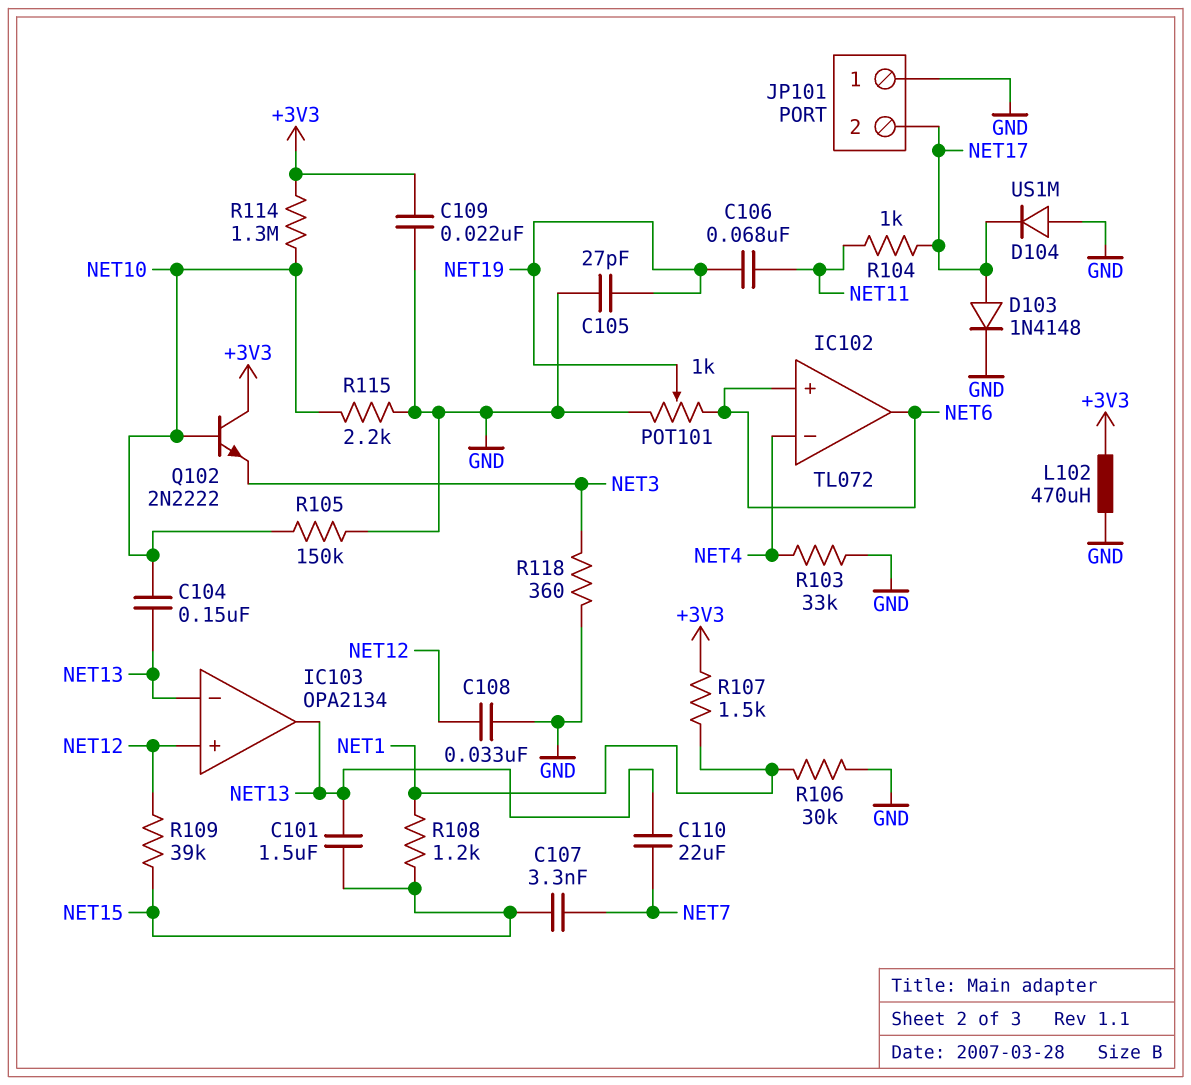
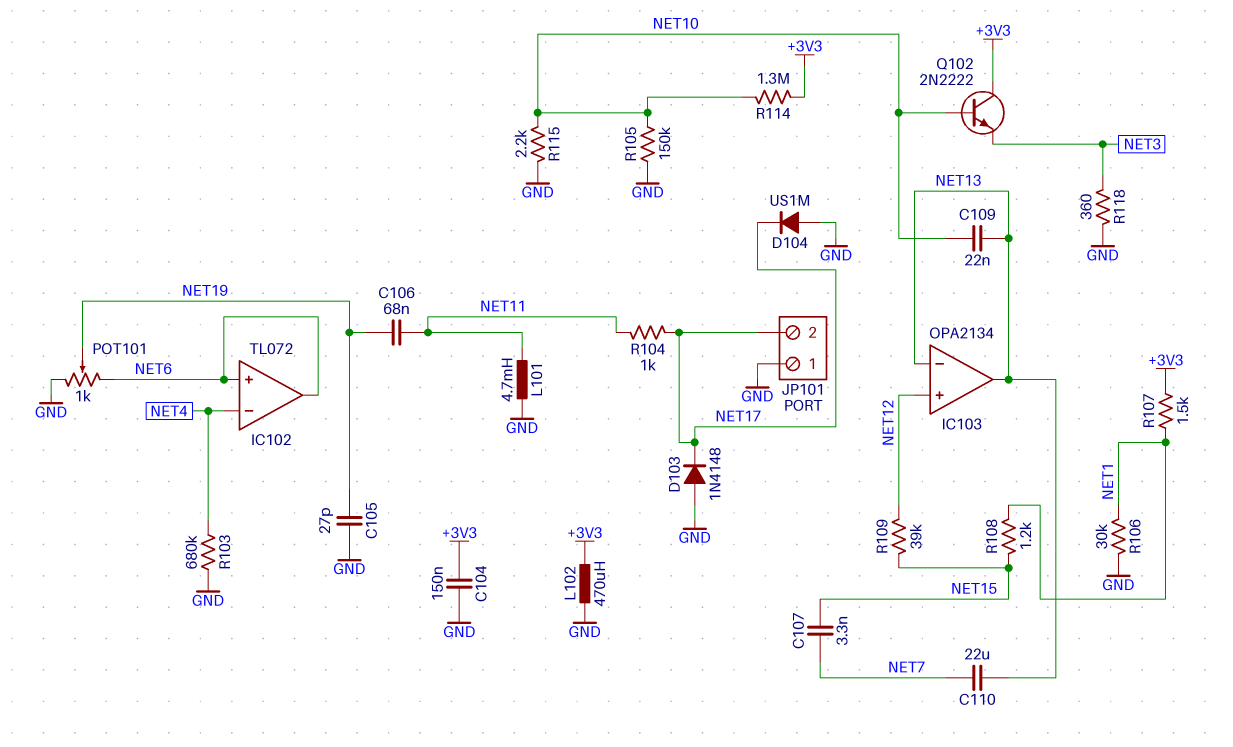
C101: 1.5uF (NET13, NET15) -> none
C104: 150nF (NET10, NET13) -> 150nF (+3V3, GND)
C108: 33nF (GND, NET12) -> none
C109: 22nF (+3V3, GND) -> 22nF (NET10, NET13)
D103: diode 1N4148 (A NET17, K GND) -> diode 1N4148 (A GND, K NET17)
L101: none -> 4.7mH (GND, NET11)
R103: 33k (GND, NET4) -> 680k (GND, NET4)

